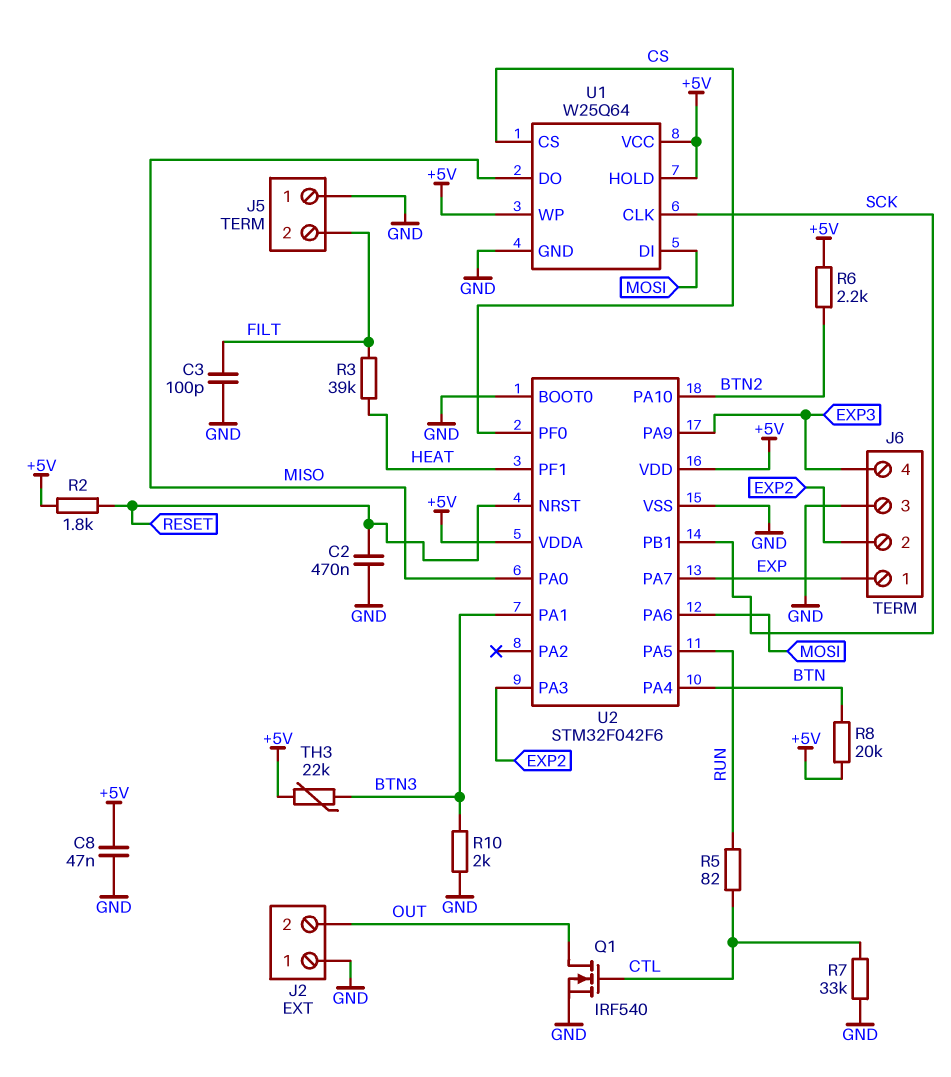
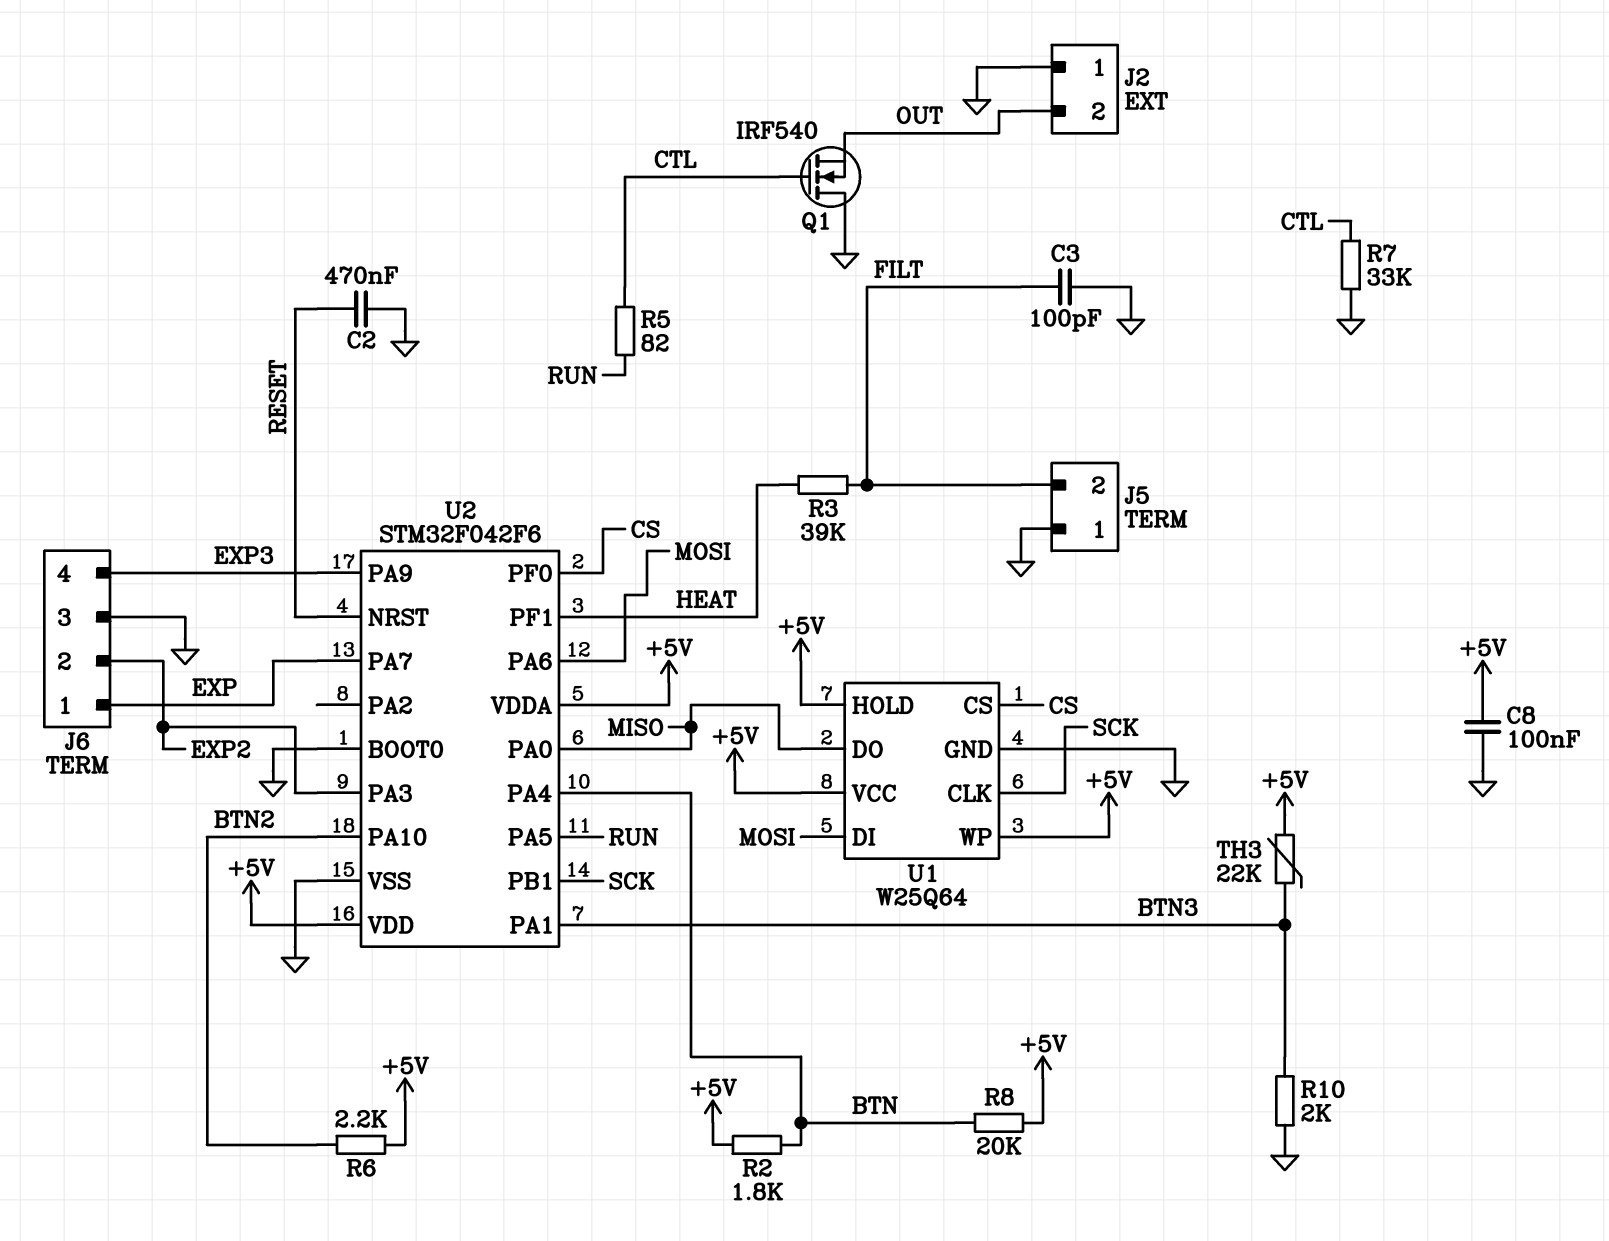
C8: 47nF (+5V, GND) -> 100nF (+5V, GND)
Q1: NMOS IRF540 (G CTL, D OUT, S GND) -> NMOS IRF540 (G CTL, D GND, S OUT)
R2: 1.8k (+5V, RESET) -> 1.8k (+5V, BTN)

